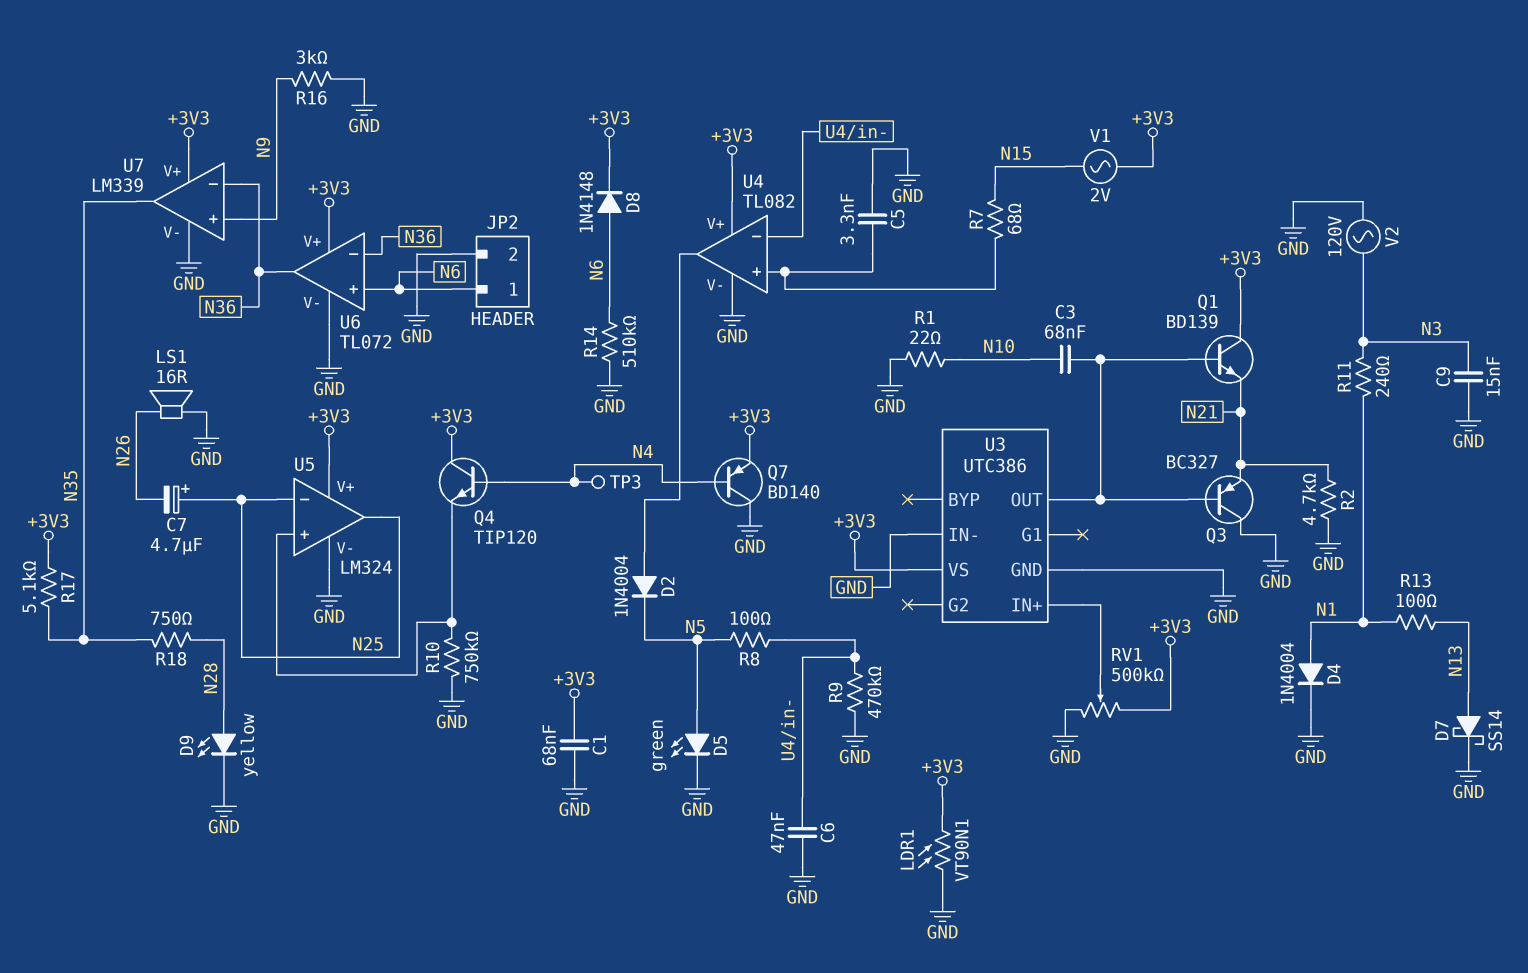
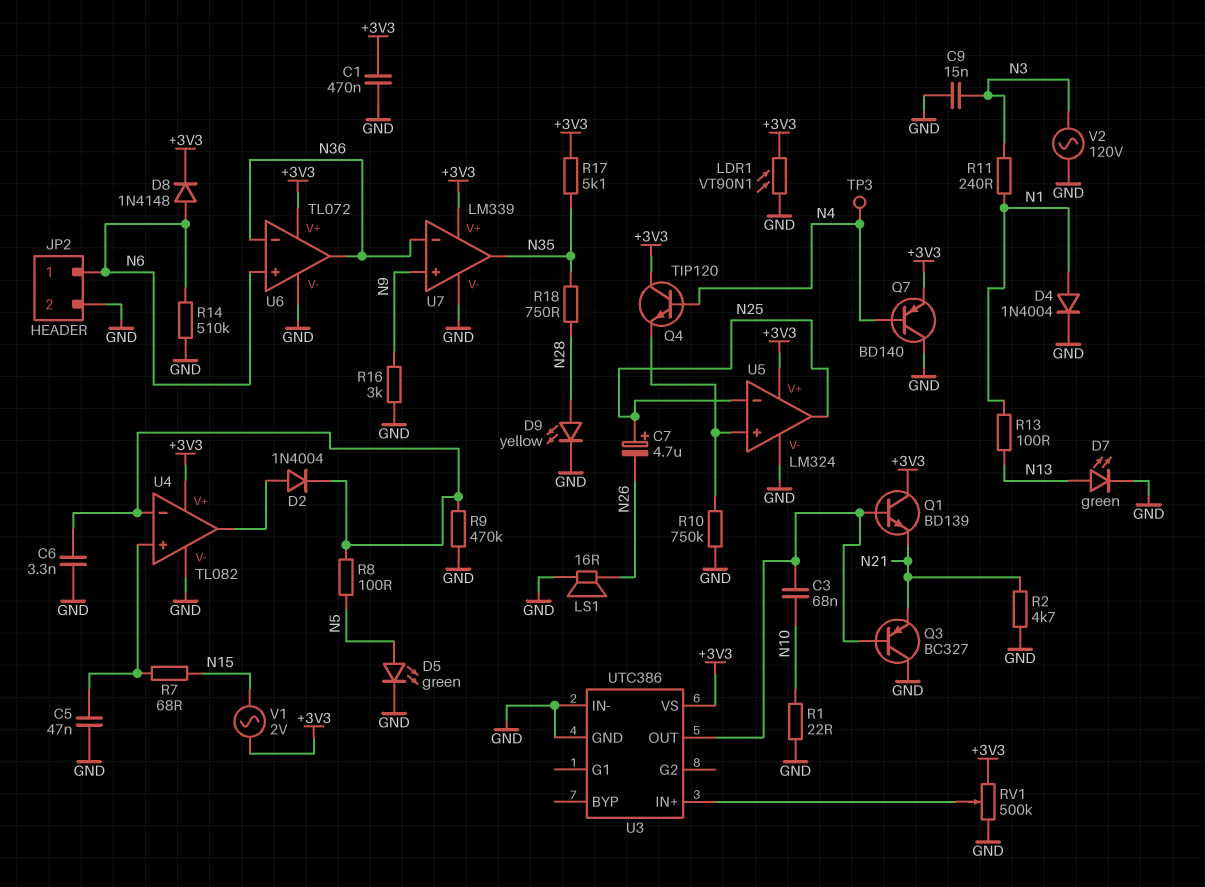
C1: 68nF (+3V3, GND) -> 470nF (+3V3, GND)
C5: 3.3nF (GND, U4/in+) -> 47nF (GND, U4/in+)
C6: 47nF (GND, U4/in-) -> 3.3nF (GND, U4/in-)
D2: diode 1N4004 (A U4/out, K N5) -> diode 1N4004 (A U4/out, K U4/in-)
D7: schottky SS14 (A N13, K GND) -> LED green (A N13, K GND)

